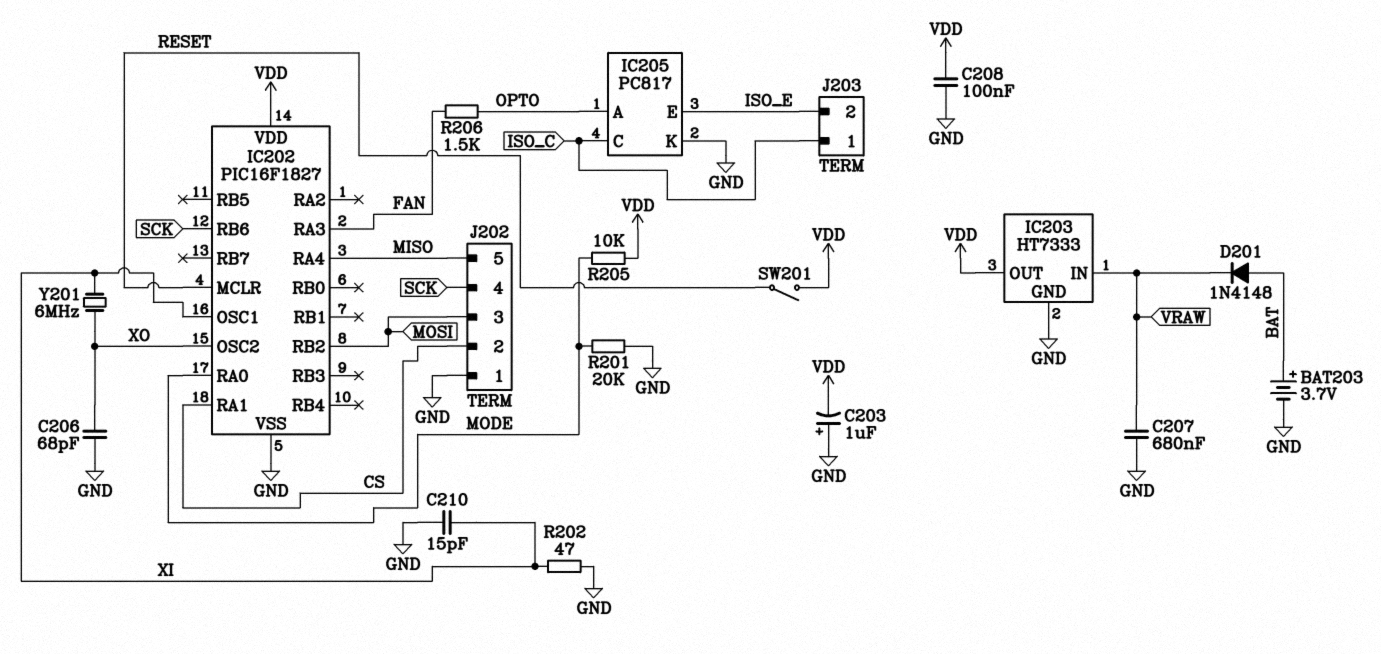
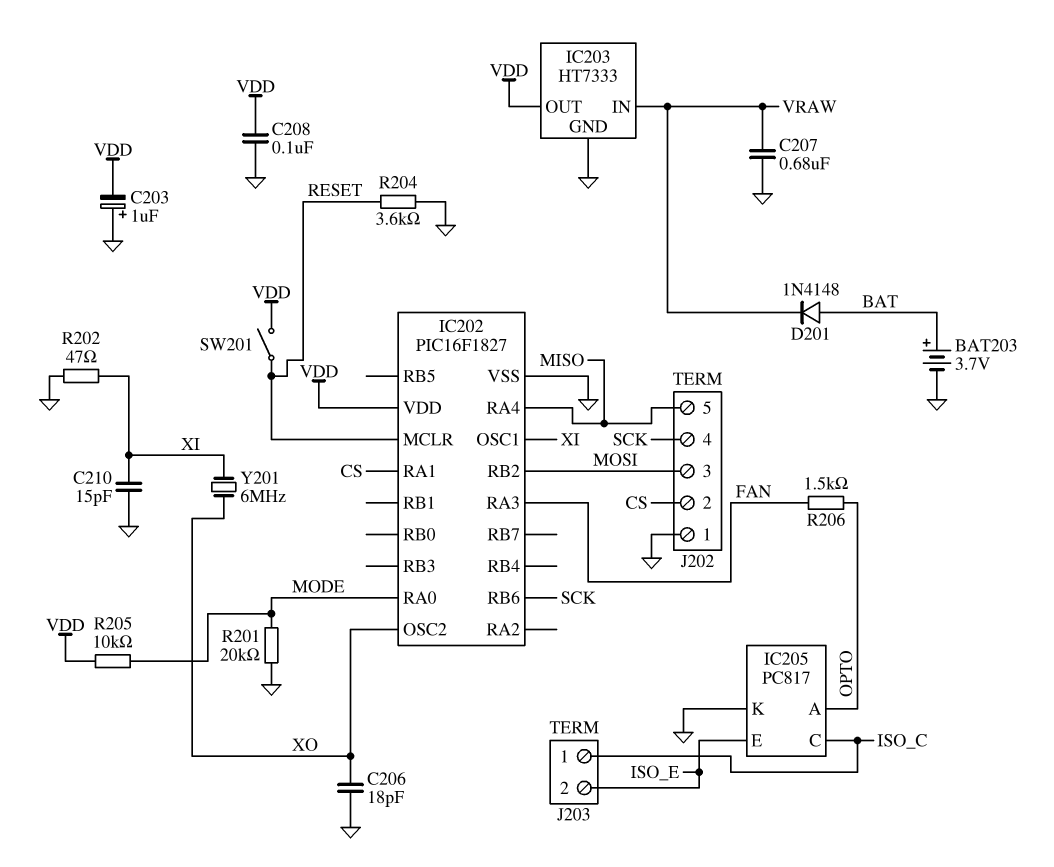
C206: 68pF (GND, XO) -> 18pF (GND, XO)
R204: none -> 3.6k (GND, RESET)

